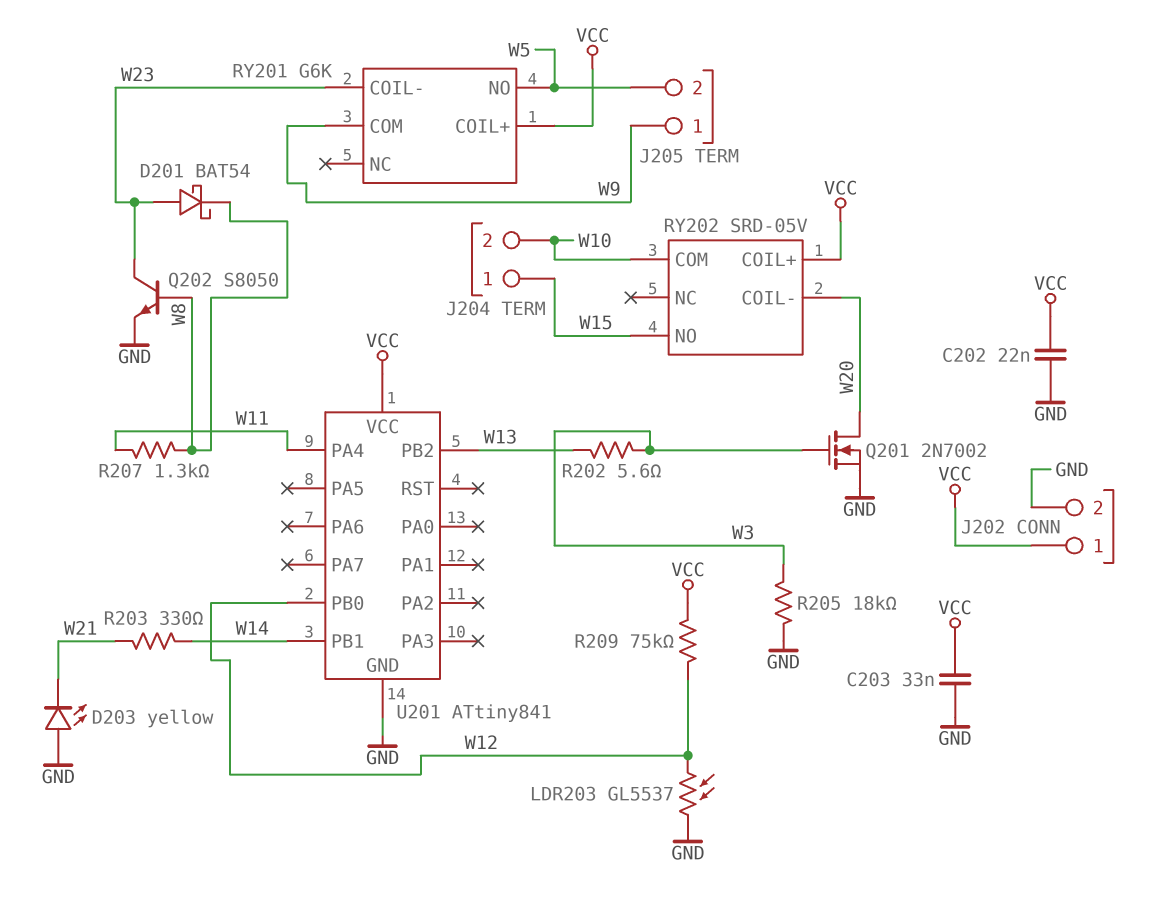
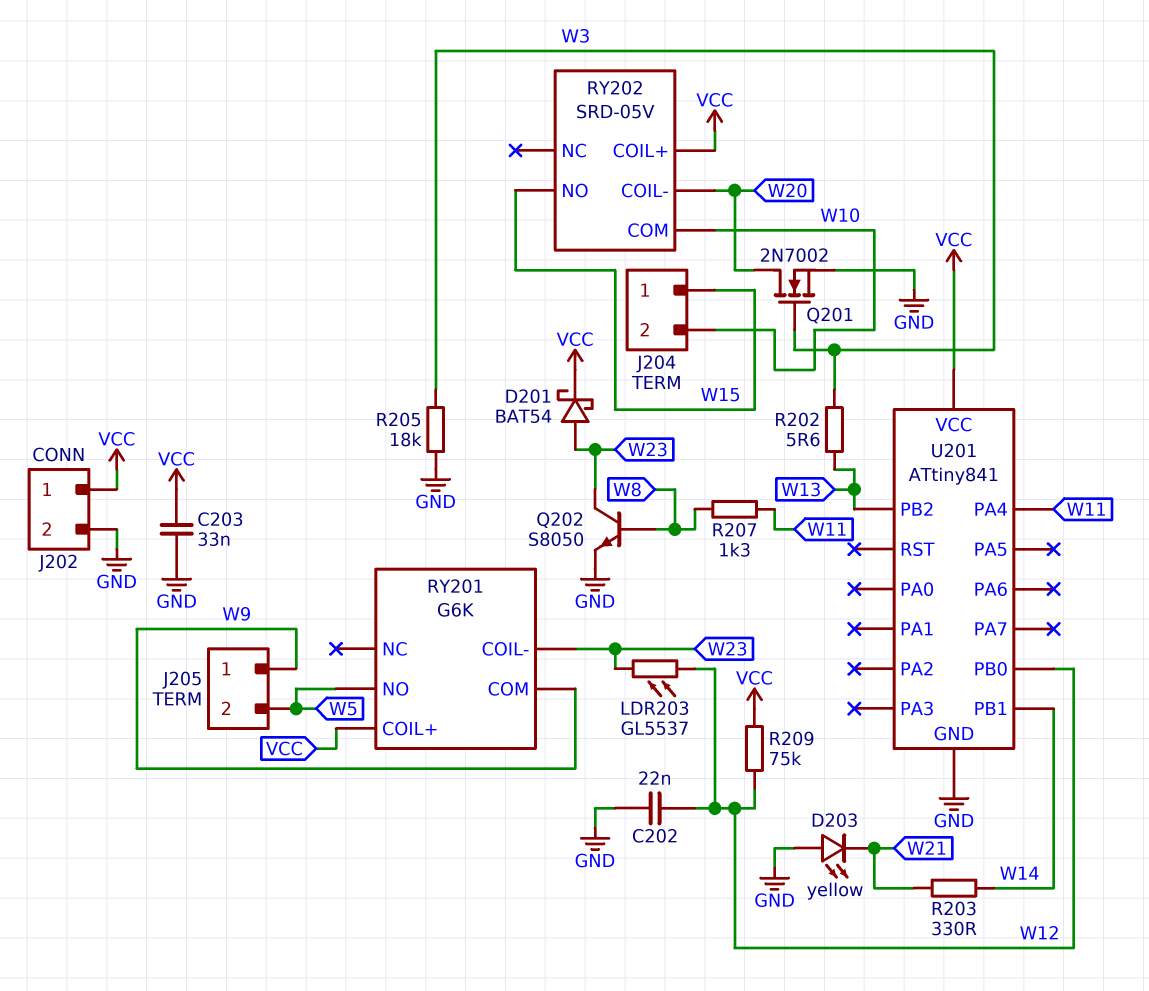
C202: 22nF (GND, VCC) -> 22nF (GND, W12)
D201: schottky BAT54 (A W23, K W8) -> schottky BAT54 (A W23, K VCC)
LDR203: GL5537 (GND, W12) -> GL5537 (W12, W23)

